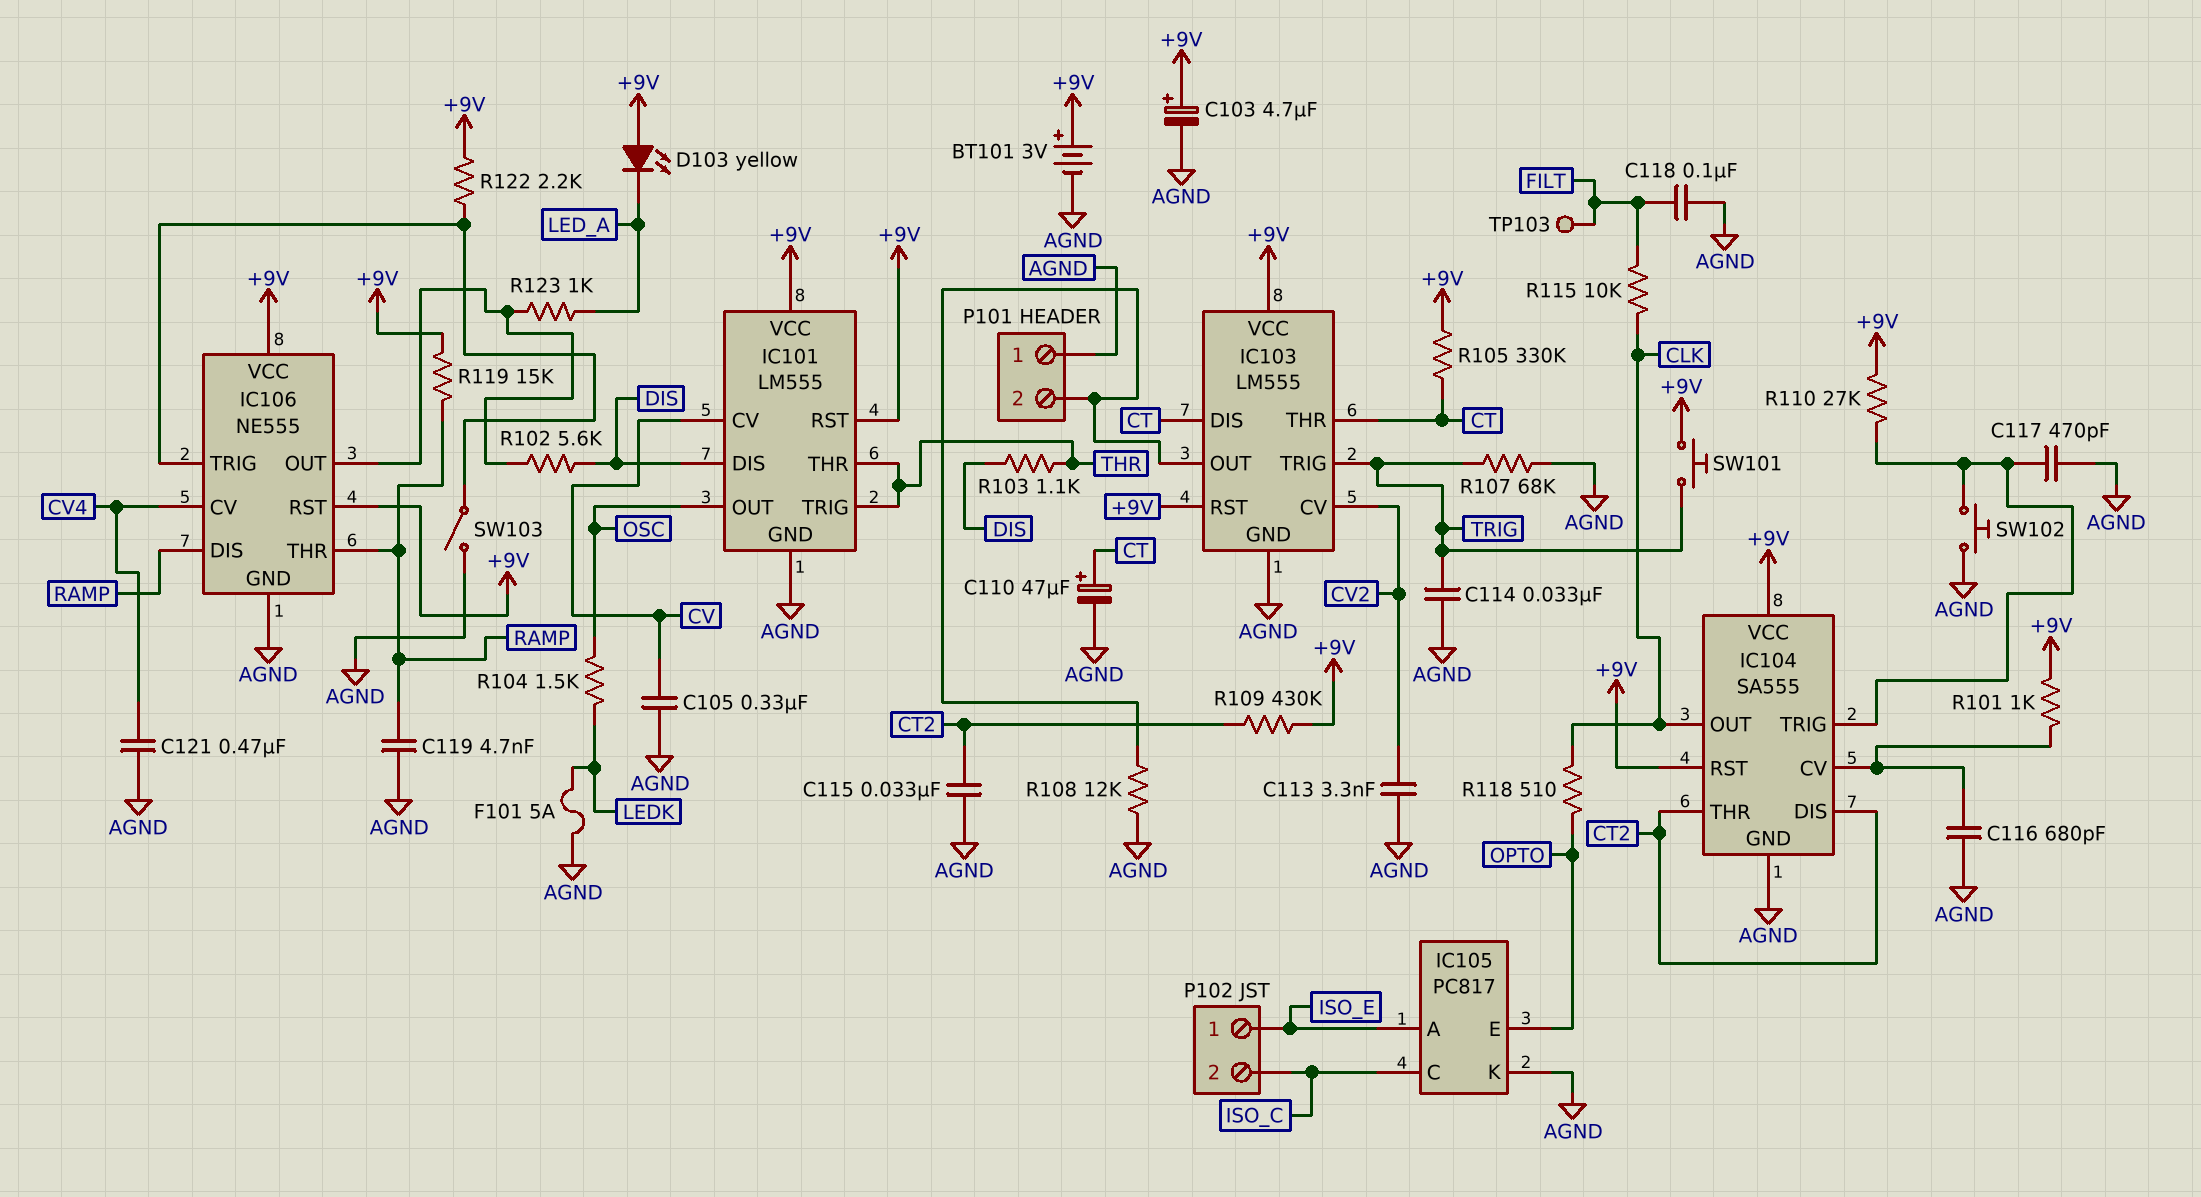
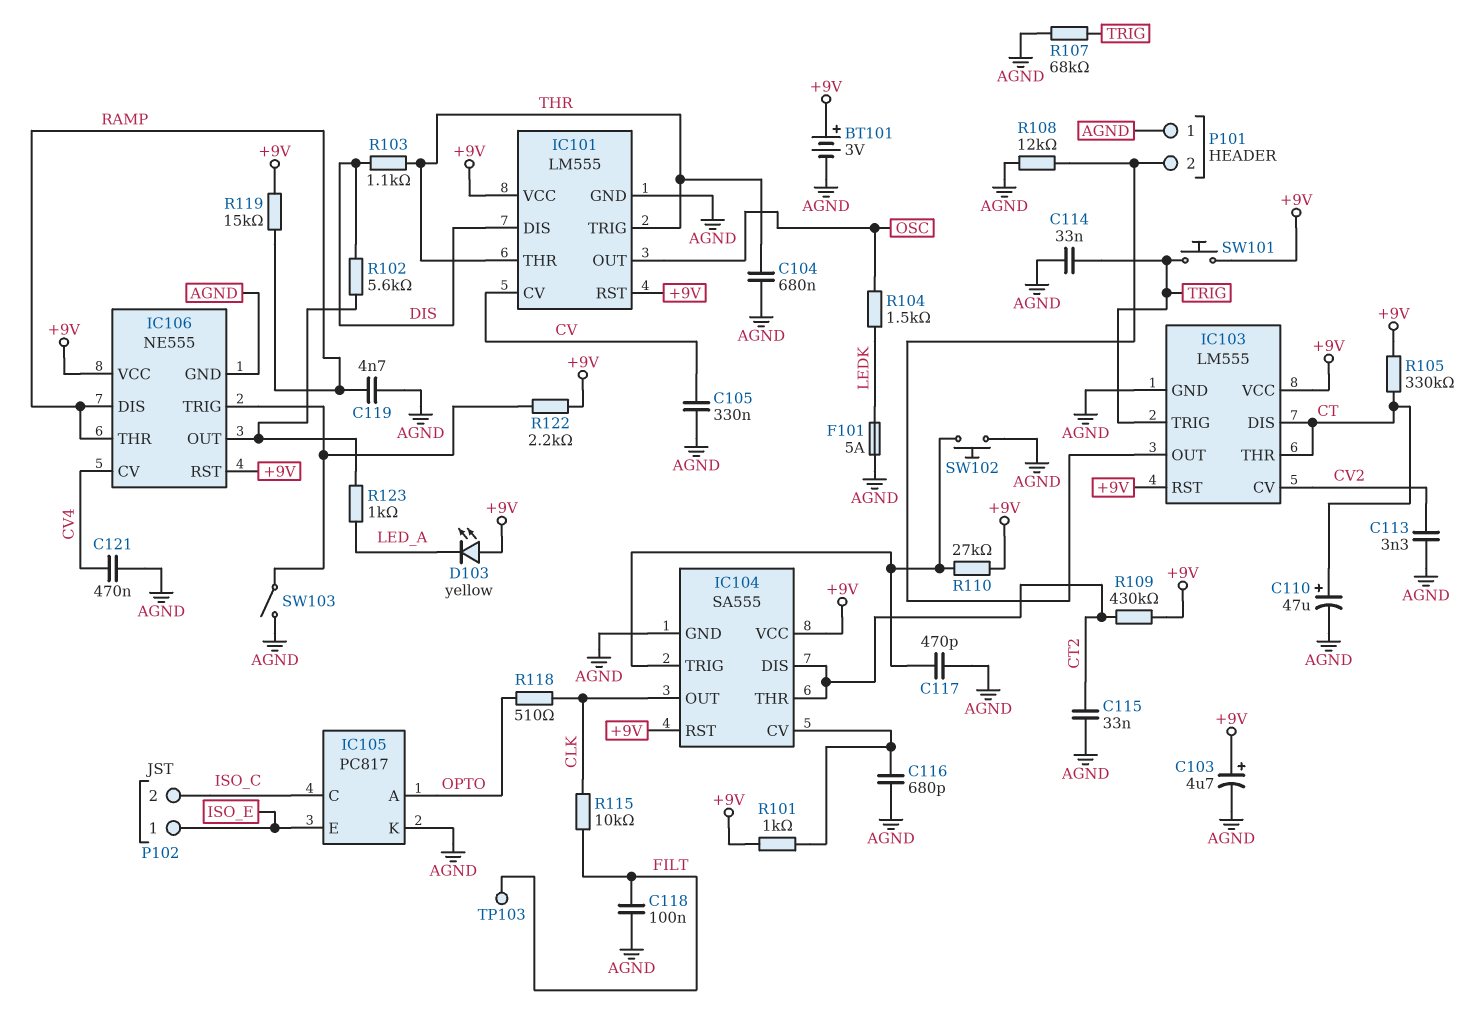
C104: none -> 680nF (AGND, THR)
IC105 pin A: ISO_E -> OPTO
IC105 pin E: OPTO -> ISO_E

